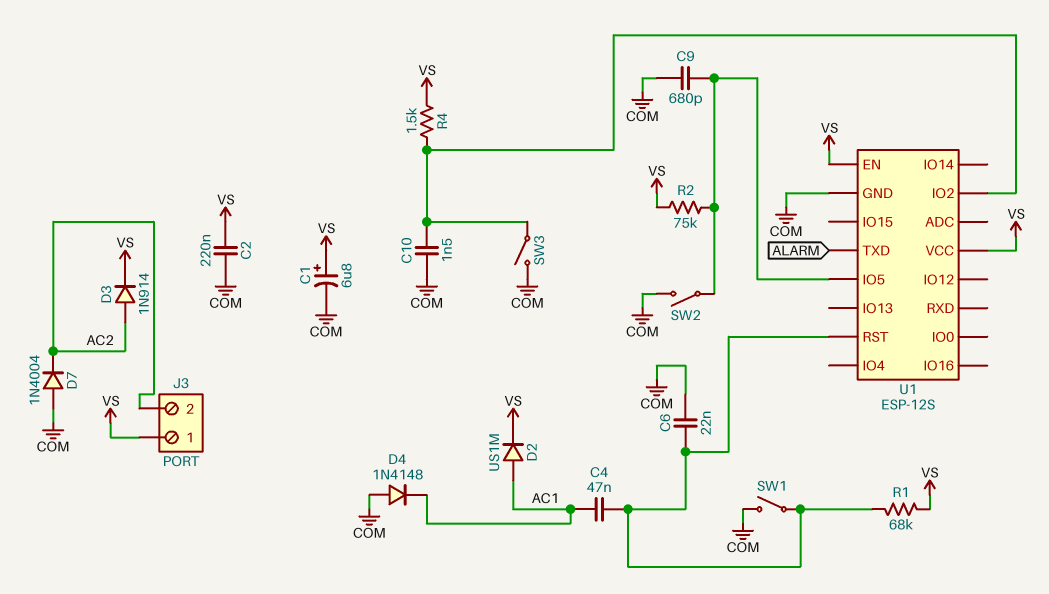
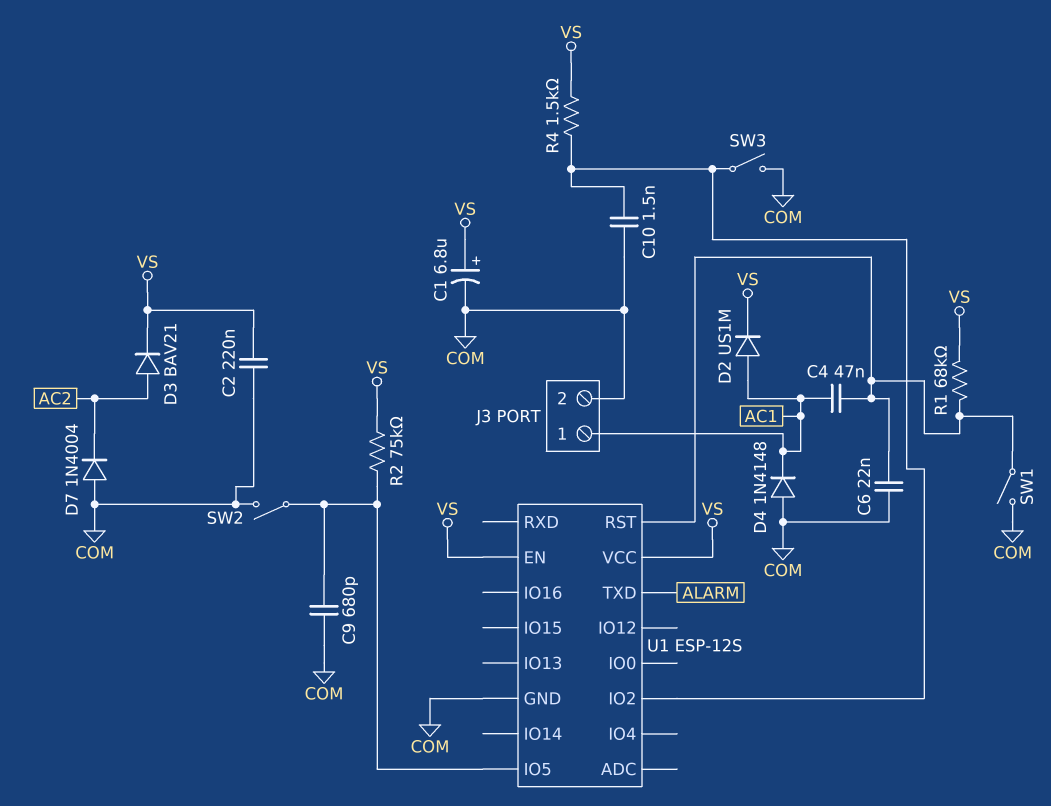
D3: diode 1N914 (A AC2, K VS) -> diode BAV21 (A AC2, K VS)
J3 pin 1: VS -> AC1
J3 pin 2: AC2 -> COM

